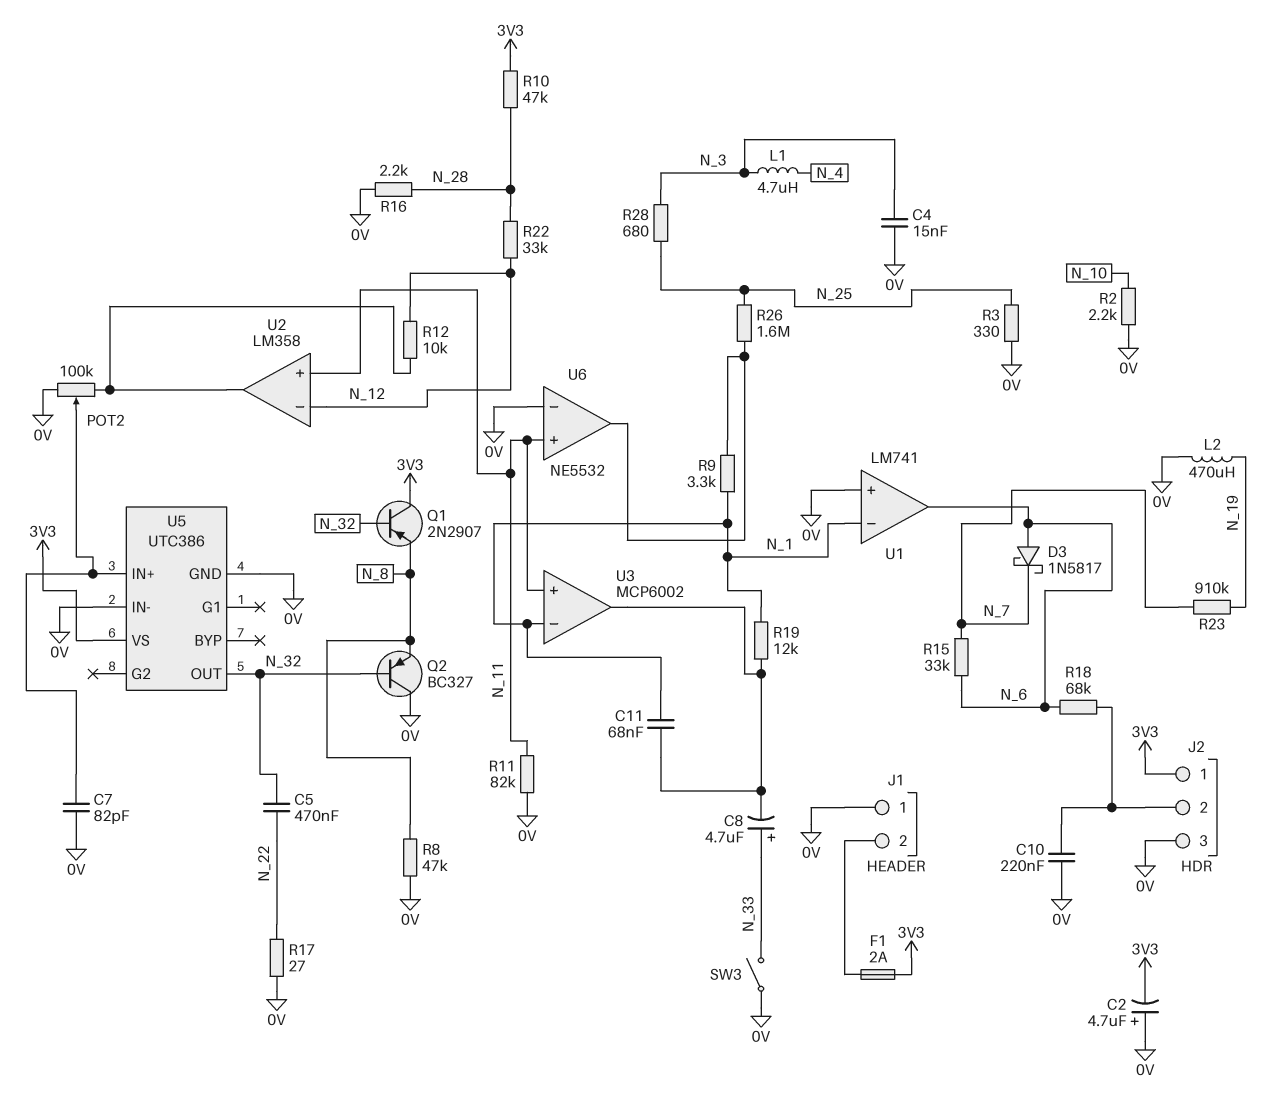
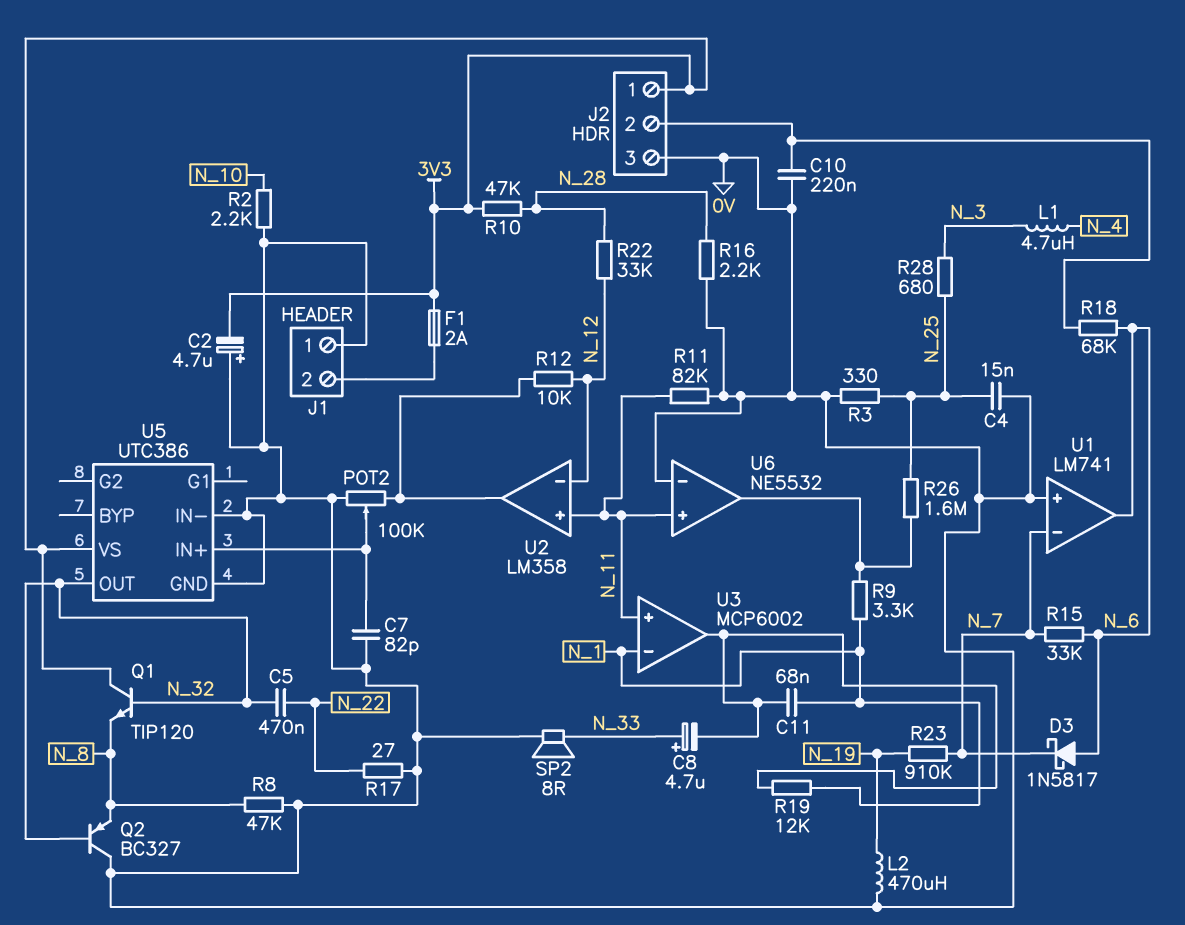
C4: 15nF (0V, N_3) -> 15nF (0V, N_25)
Q1: PNP 2N2907 (B N_32, C 3V3, E N_8) -> NPN TIP120 (B N_32, C 3V3, E N_8)
SP2: none -> speaker 8R (0V, N_33)
SW3: switch (0V, N_33) -> none
U1 pin in-: N_1 -> N_7

